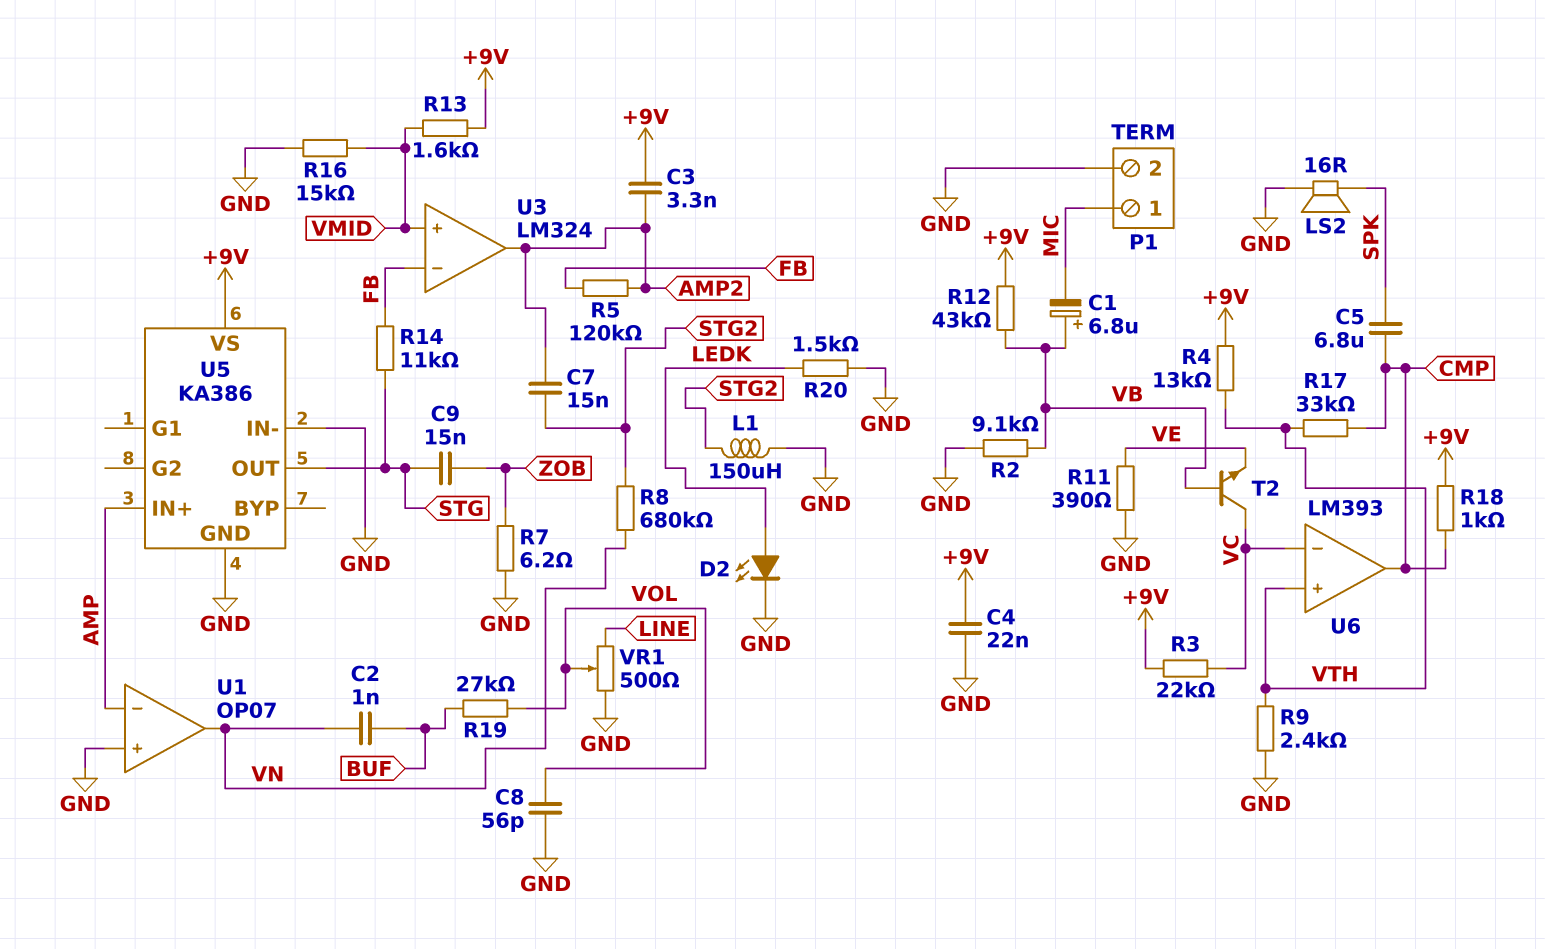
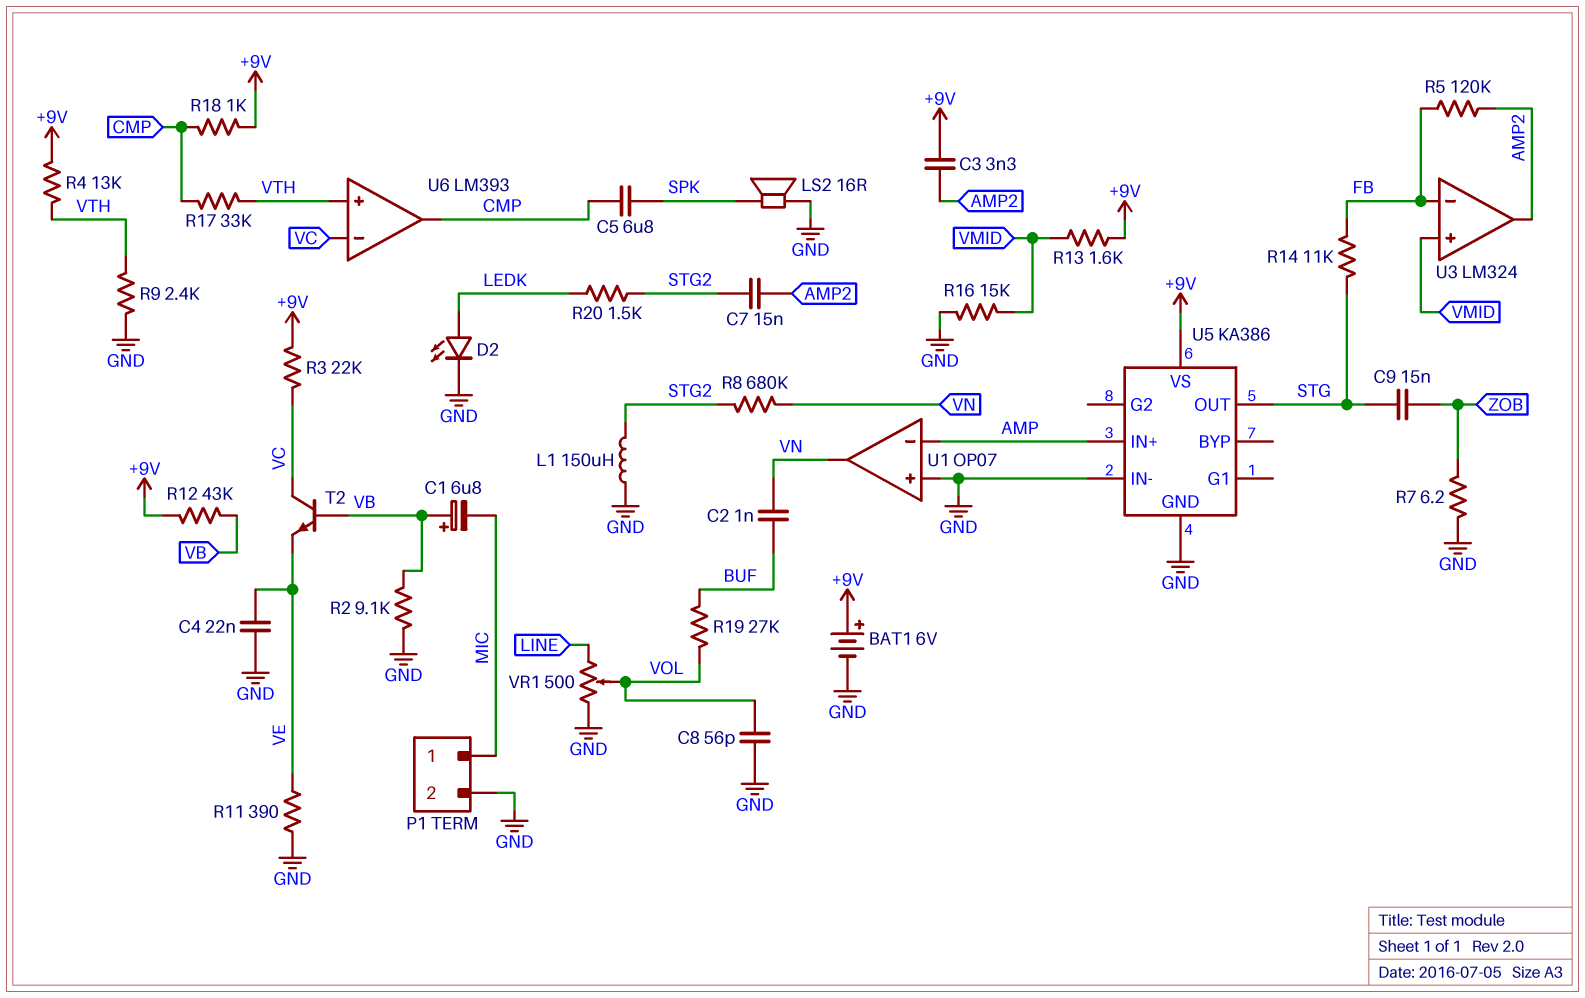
BAT1: none -> 6V (plus +9V, minus GND)
C4: 22nF (+9V, GND) -> 22nF (GND, VE)
R20: 1.5k (GND, LEDK) -> 1.5k (LEDK, STG2)

